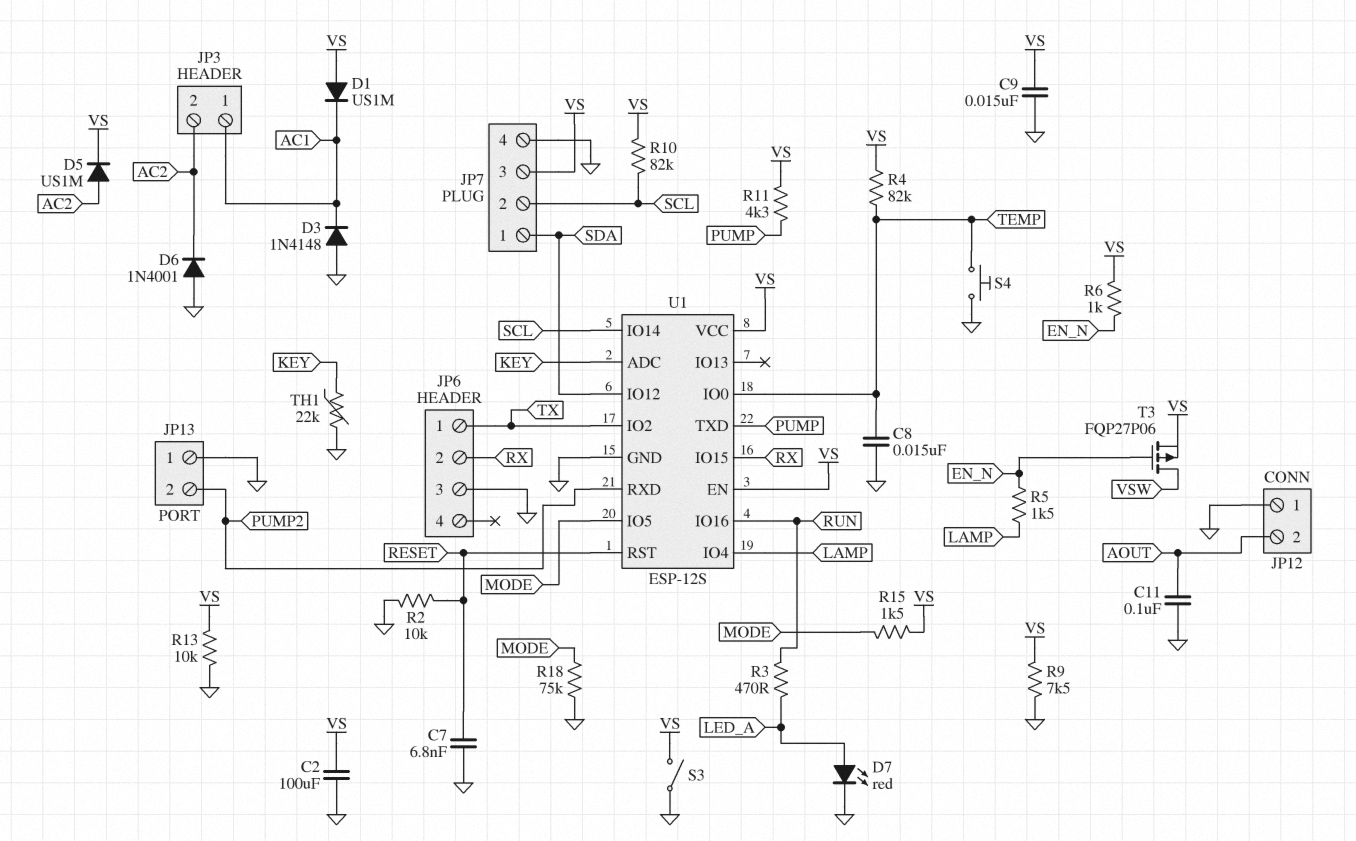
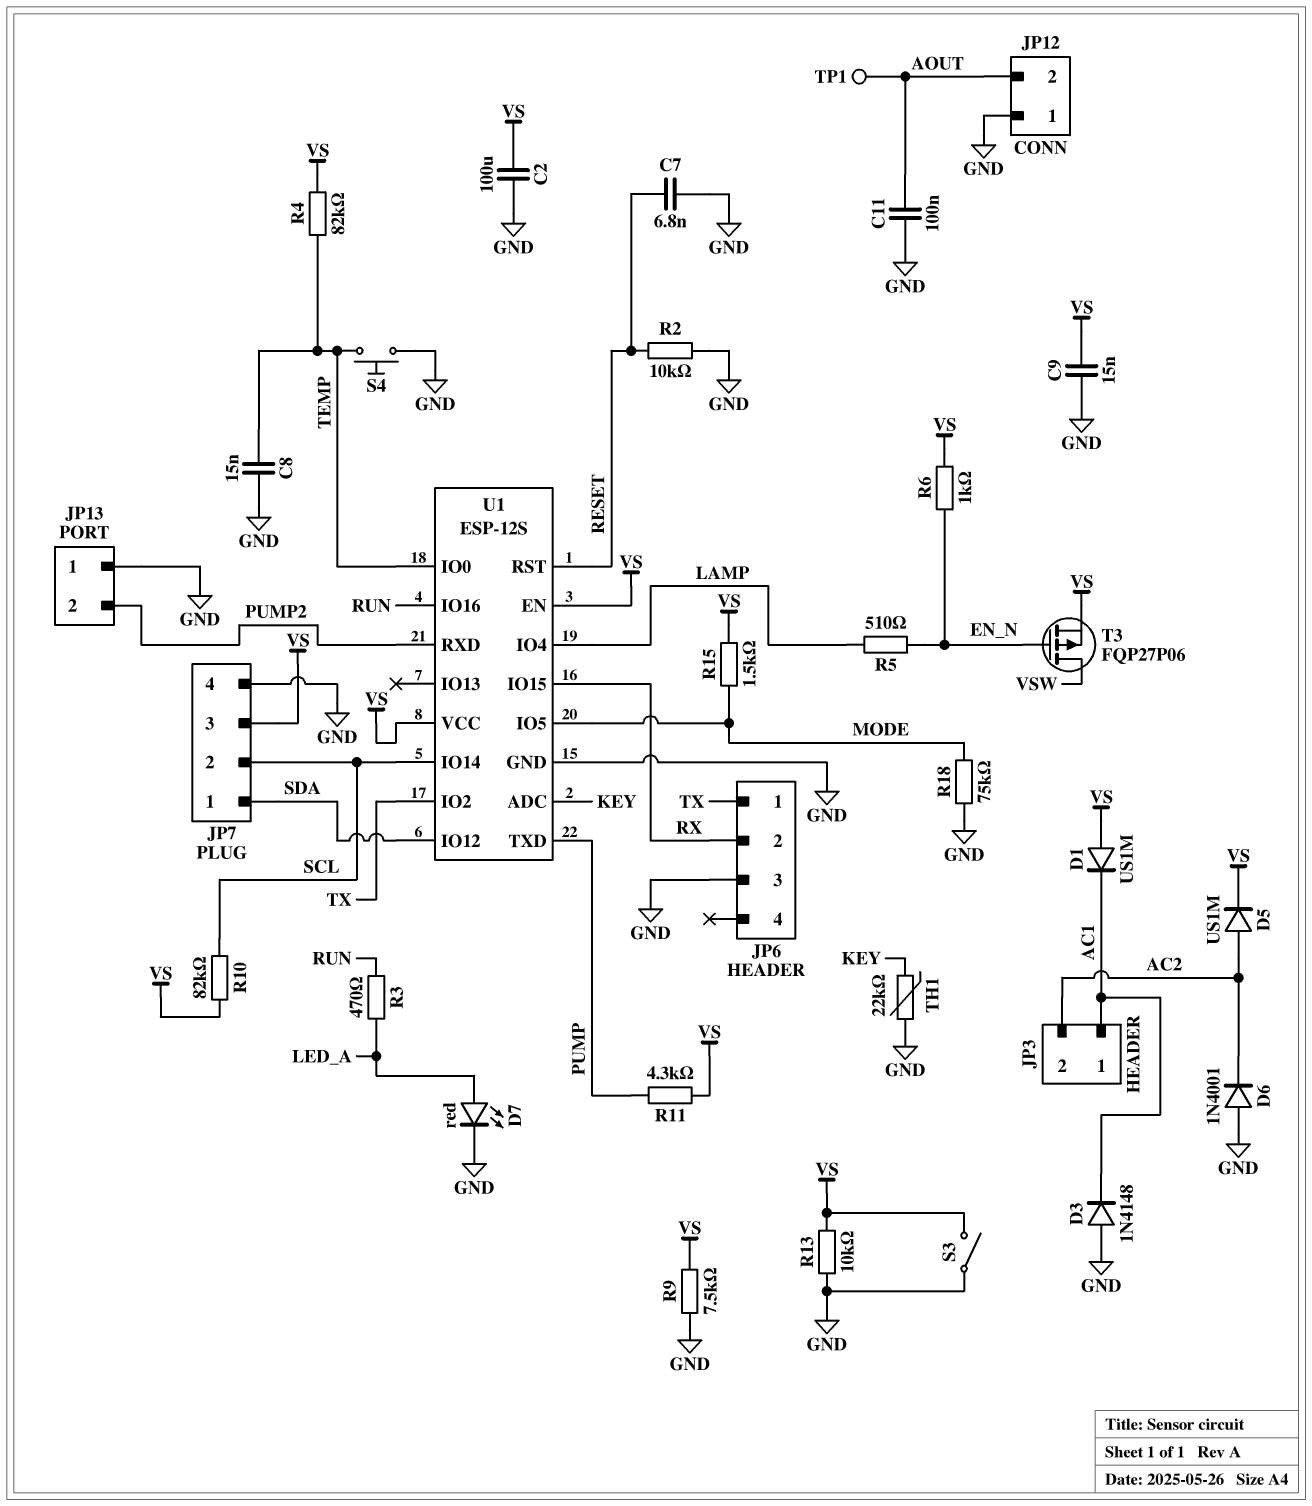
R5: 1.5k (EN_N, LAMP) -> 510 (EN_N, LAMP)
TP1: none -> test point (AOUT)

